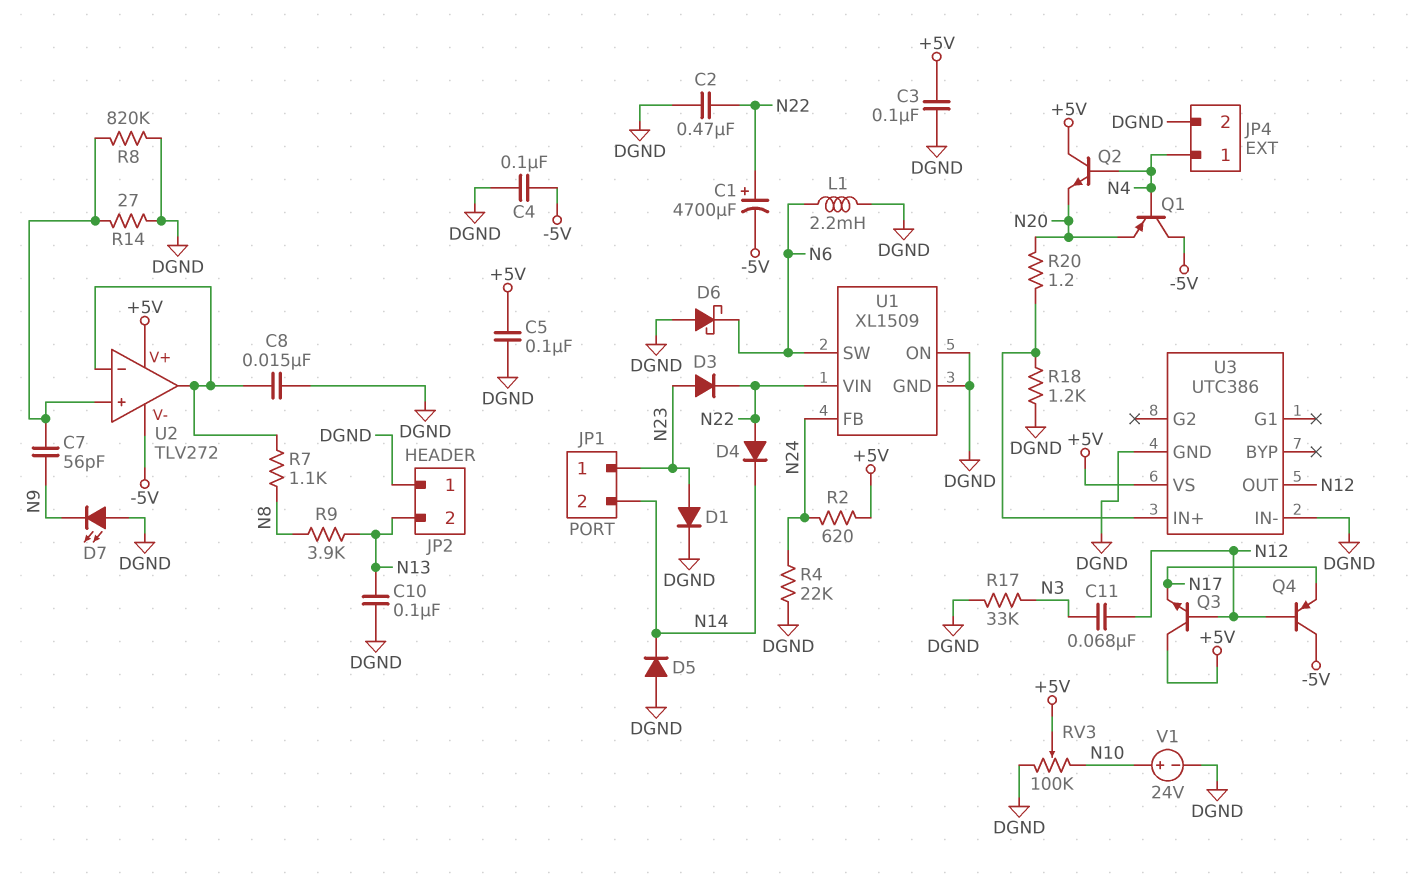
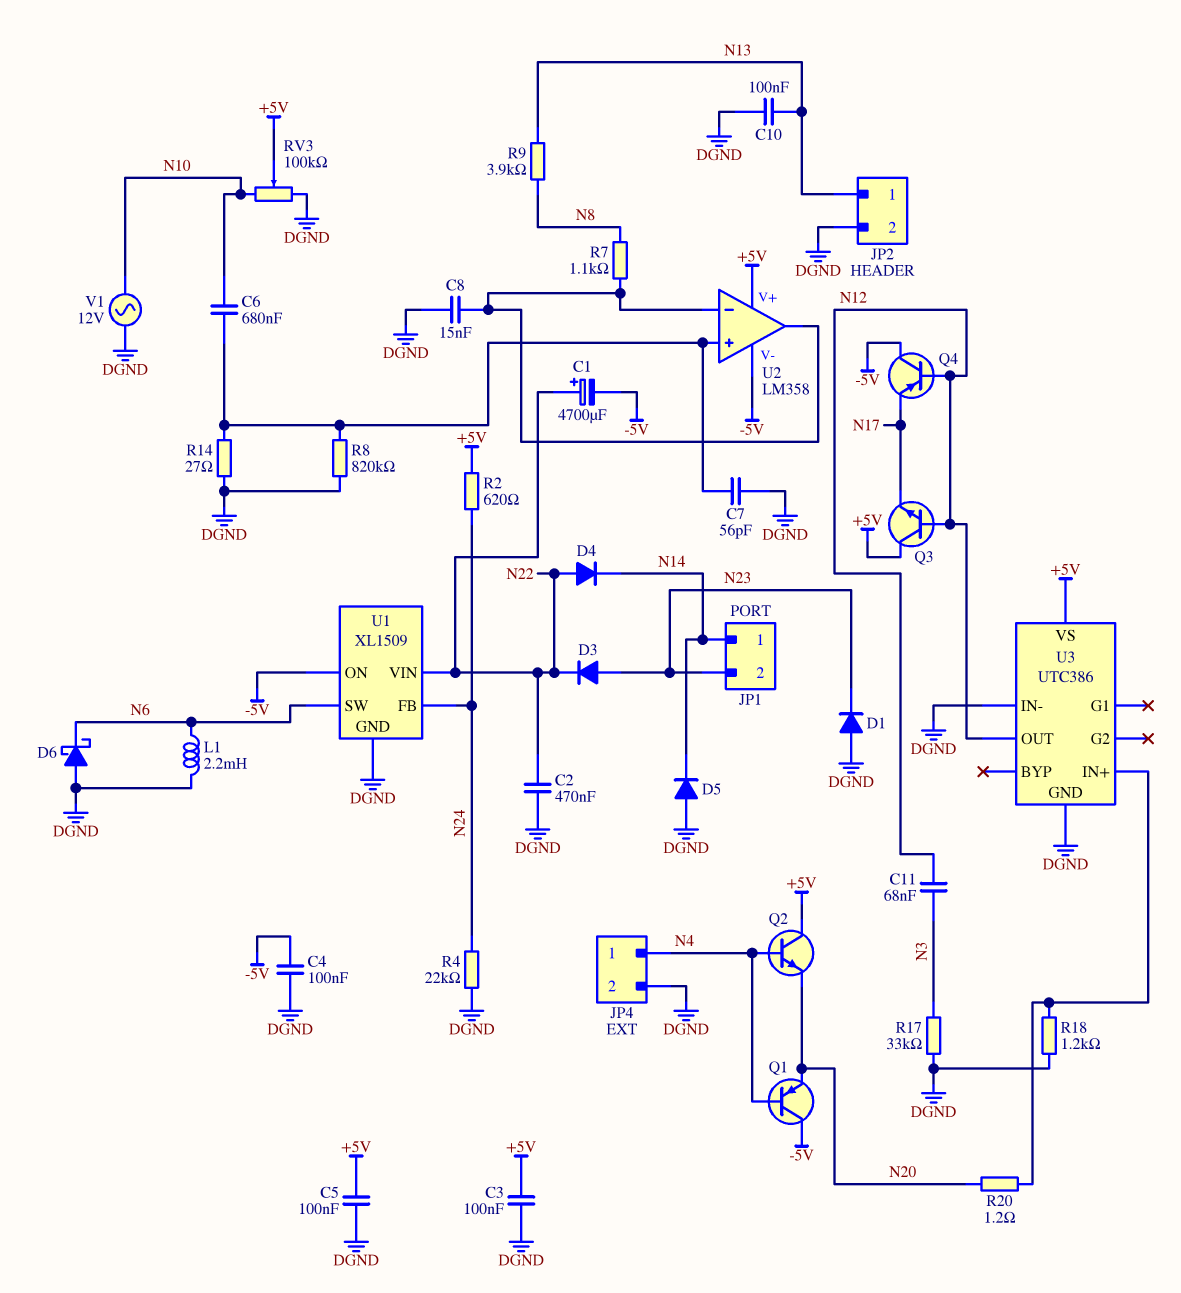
C6: none -> 680nF (N10, U2/in+)
C7: 56pF (N9, U2/in+) -> 56pF (DGND, U2/in+)
D1: diode (A N23, K DGND) -> diode (A DGND, K N23)
D7: LED (A DGND, K N9) -> none
JP1 pin 1: N23 -> N14
JP1 pin 2: N14 -> N23
JP2 pin 1: DGND -> N13
JP2 pin 2: N13 -> DGND
U1 pin ON: DGND -> -5V
U2: TLV272 -> LM358
V1: 24V (plus N10, minus DGND) -> AC 12V (DGND, N10)

